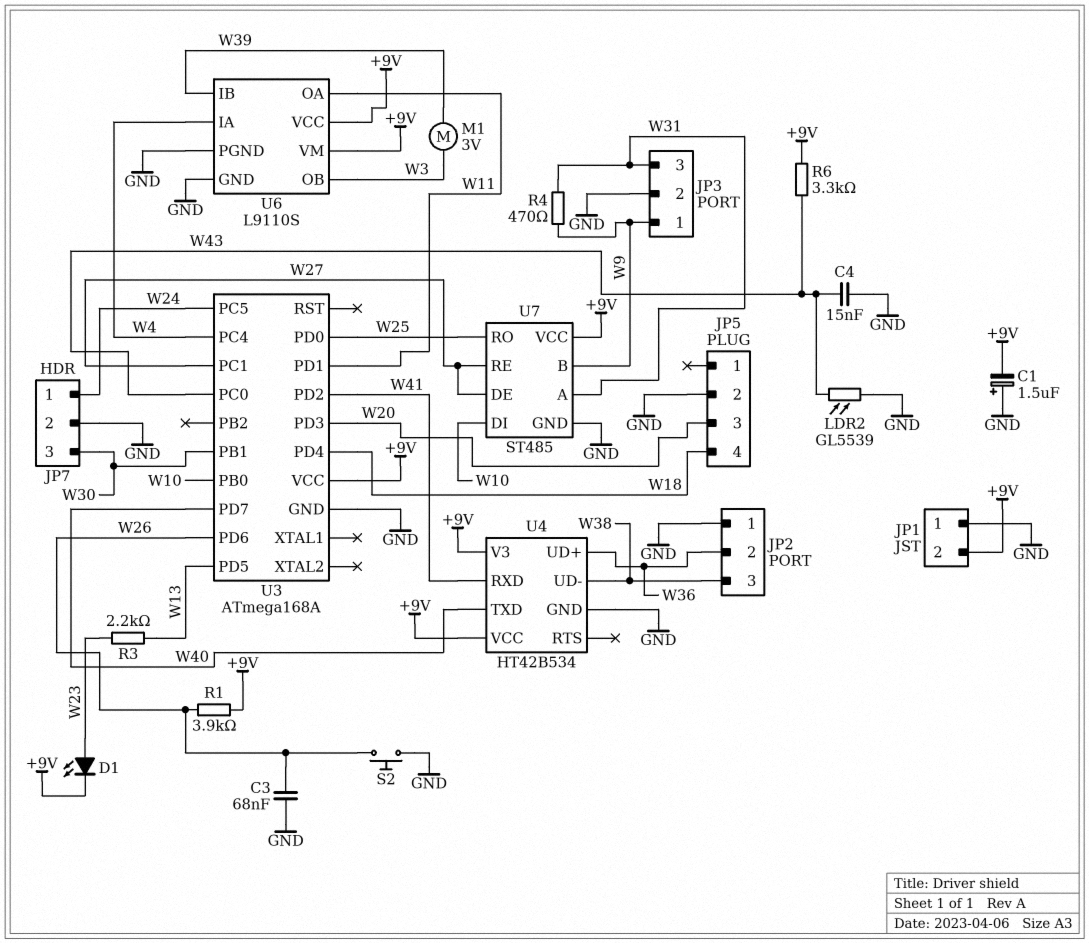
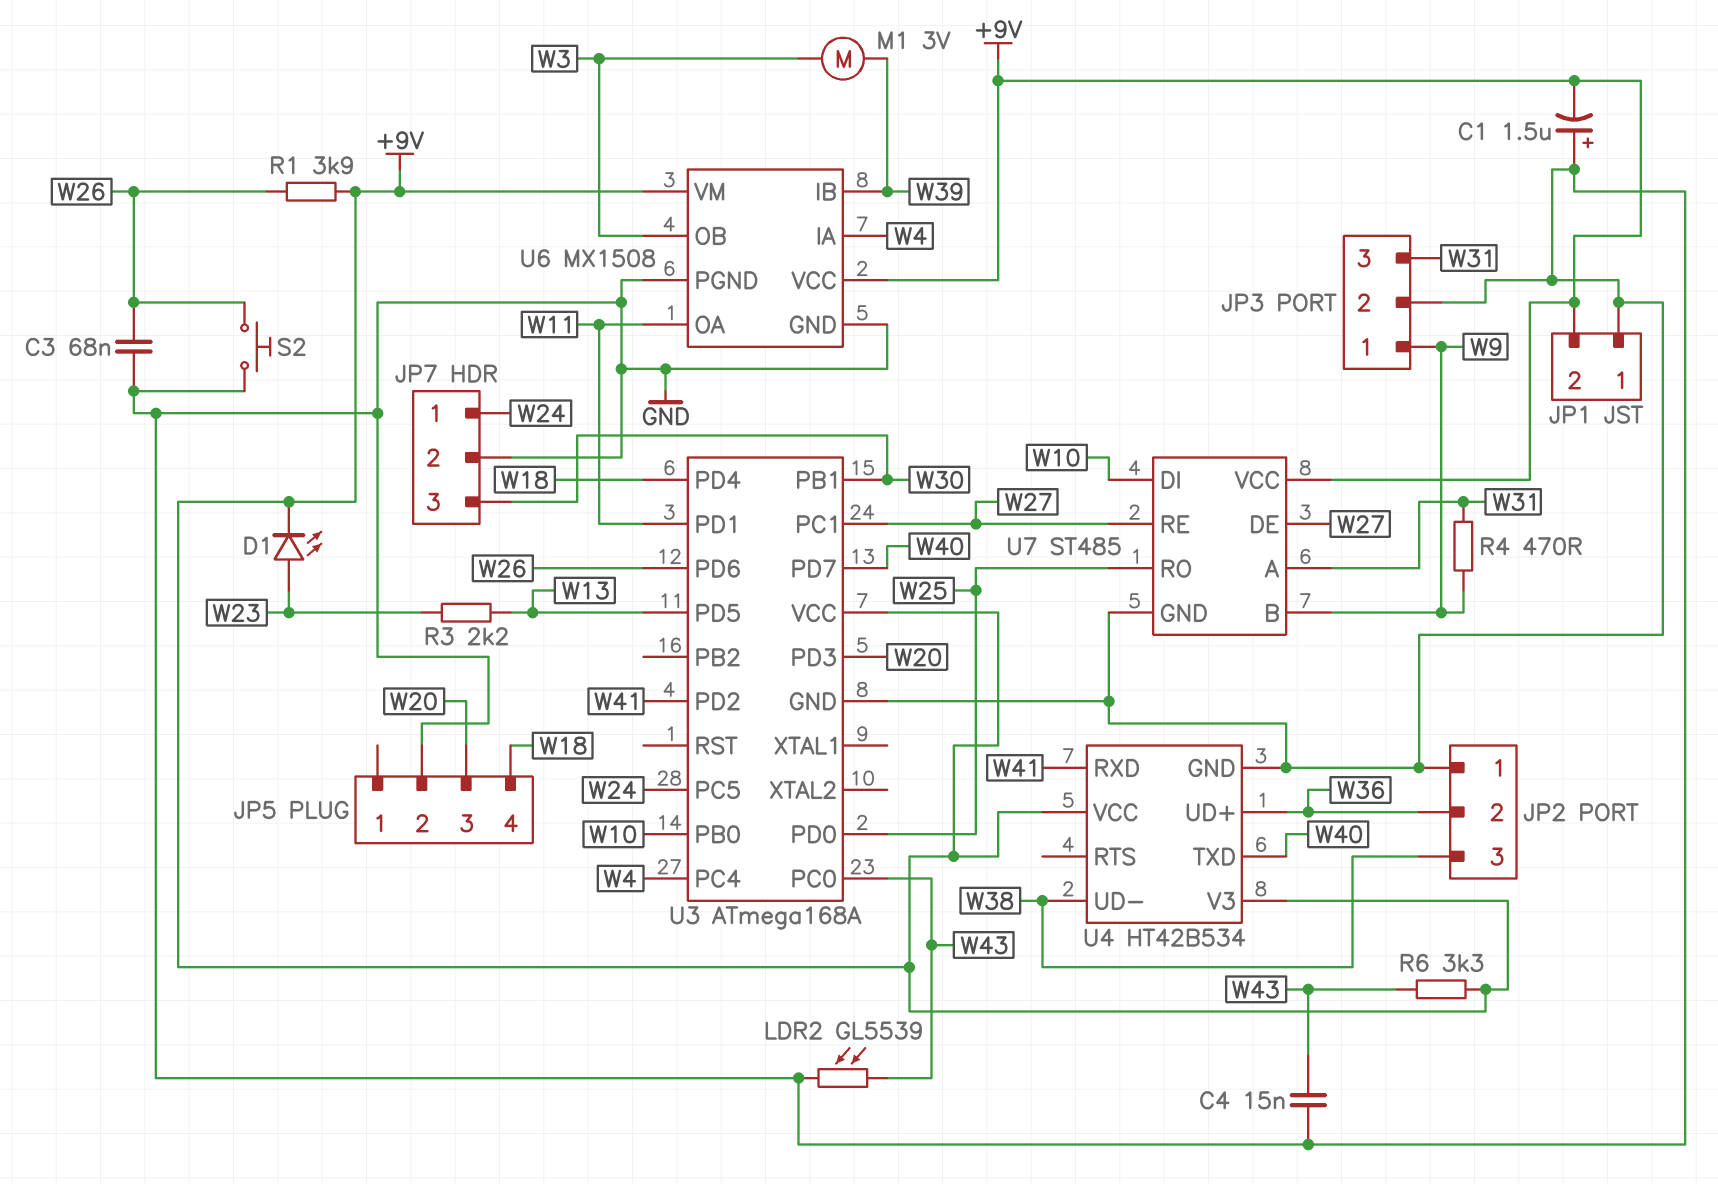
U6: L9110S -> MX1508

